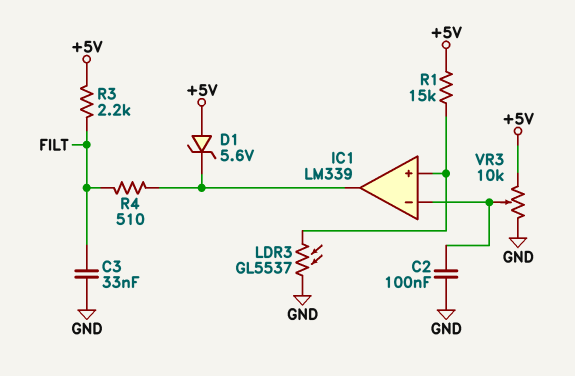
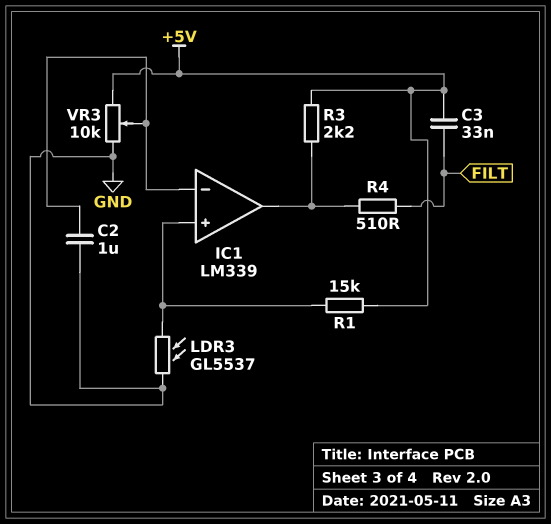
C2: 100nF (GND, IC1/in-) -> 1uF (GND, IC1/in-)
C3: 33nF (FILT, GND) -> 33nF (+5V, FILT)
D1: zener 5.6V (A +5V, K IC1/out) -> none
R3: 2.2k (+5V, FILT) -> 2.2k (+5V, IC1/out)

